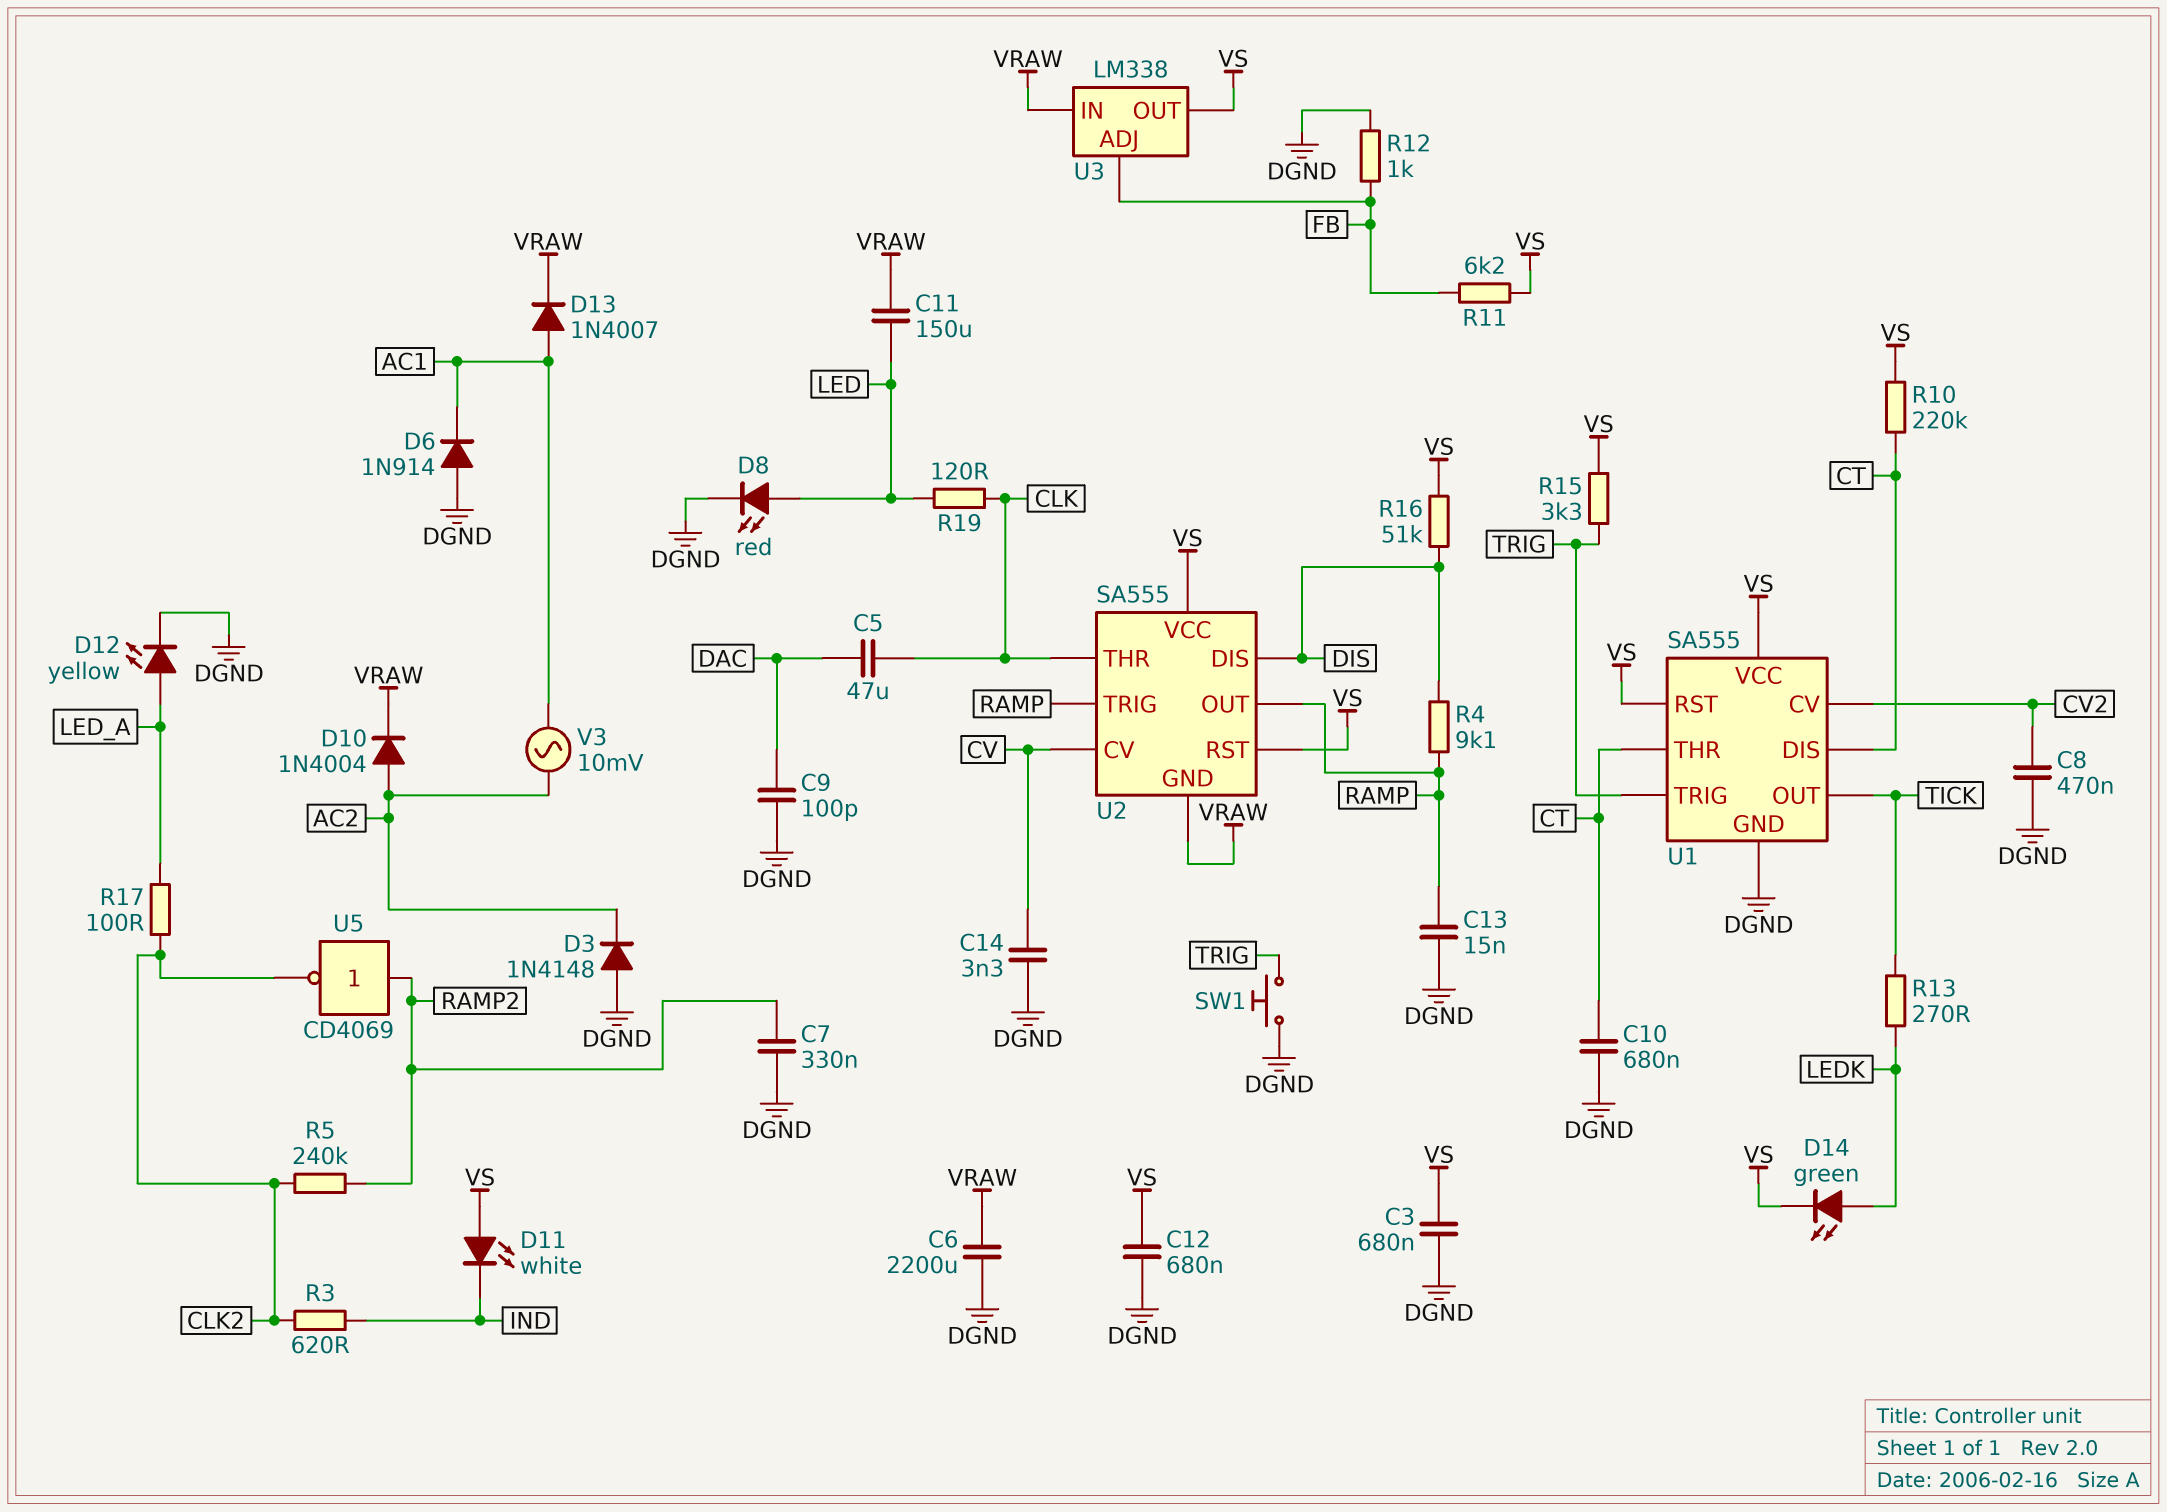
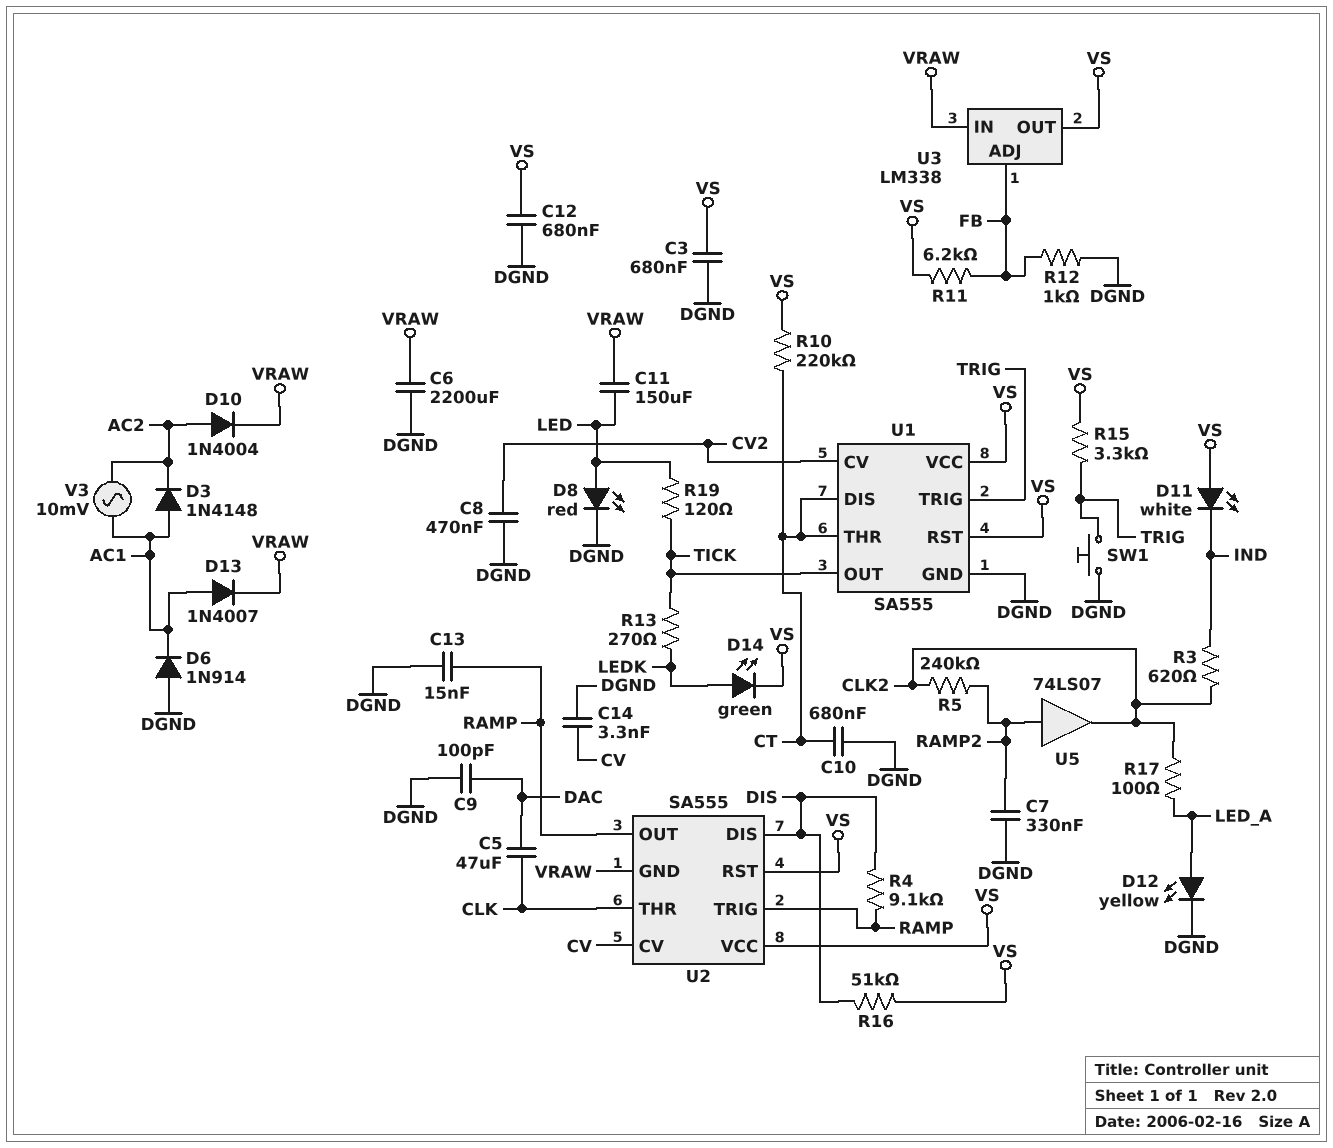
D3: diode 1N4148 (A DGND, K AC2) -> diode 1N4148 (A AC1, K AC2)
R19: 120 (CLK, LED) -> 120 (LED, TICK)
U5: NOT CD4069 (in RAMP2, out CLK2) -> buffer 74LS07 (in RAMP2, out CLK2)

